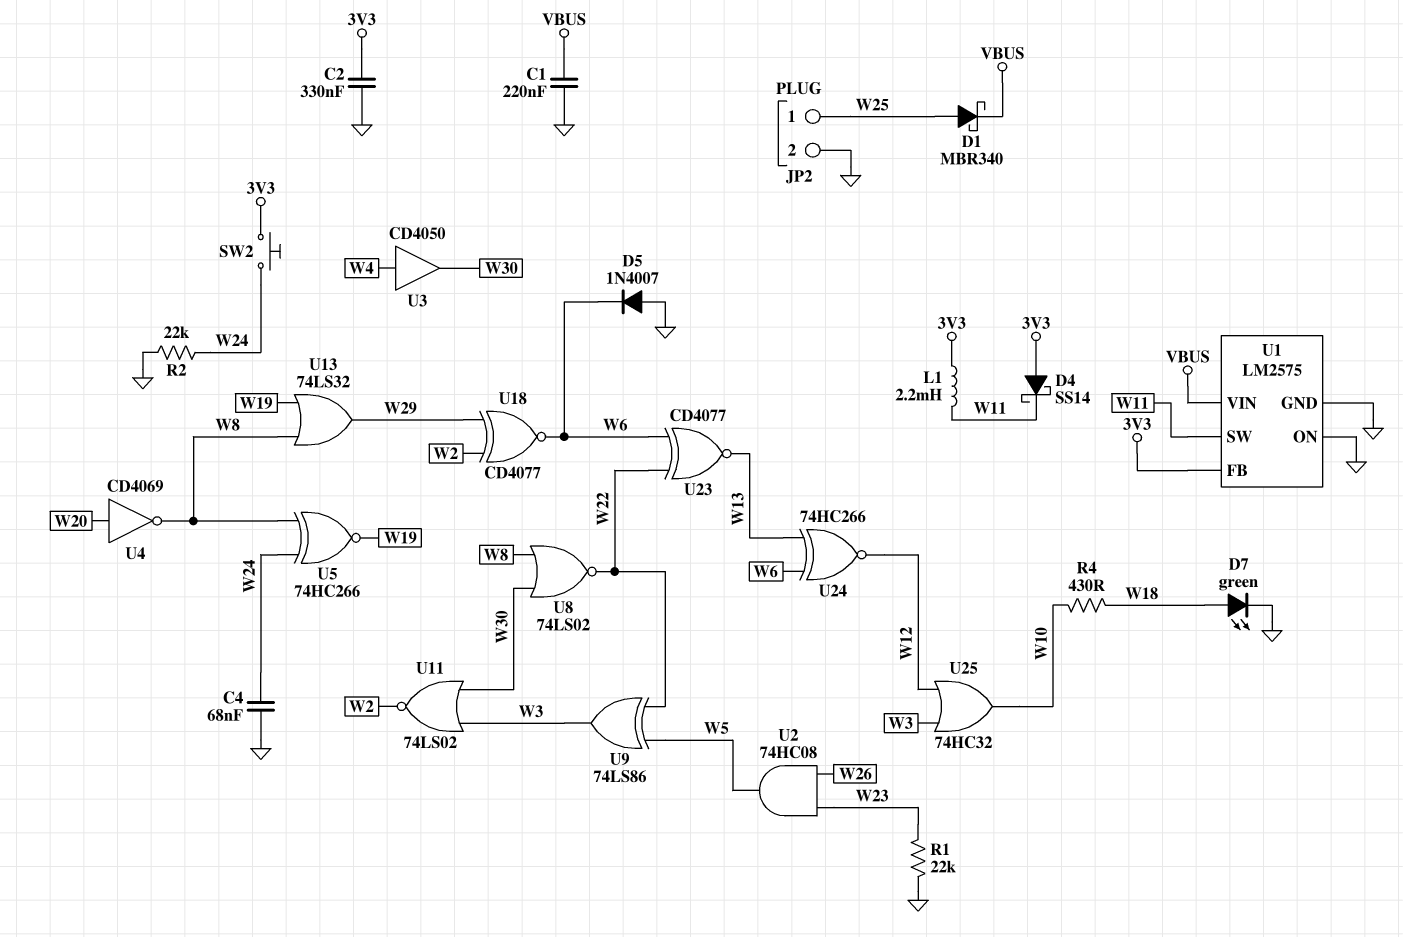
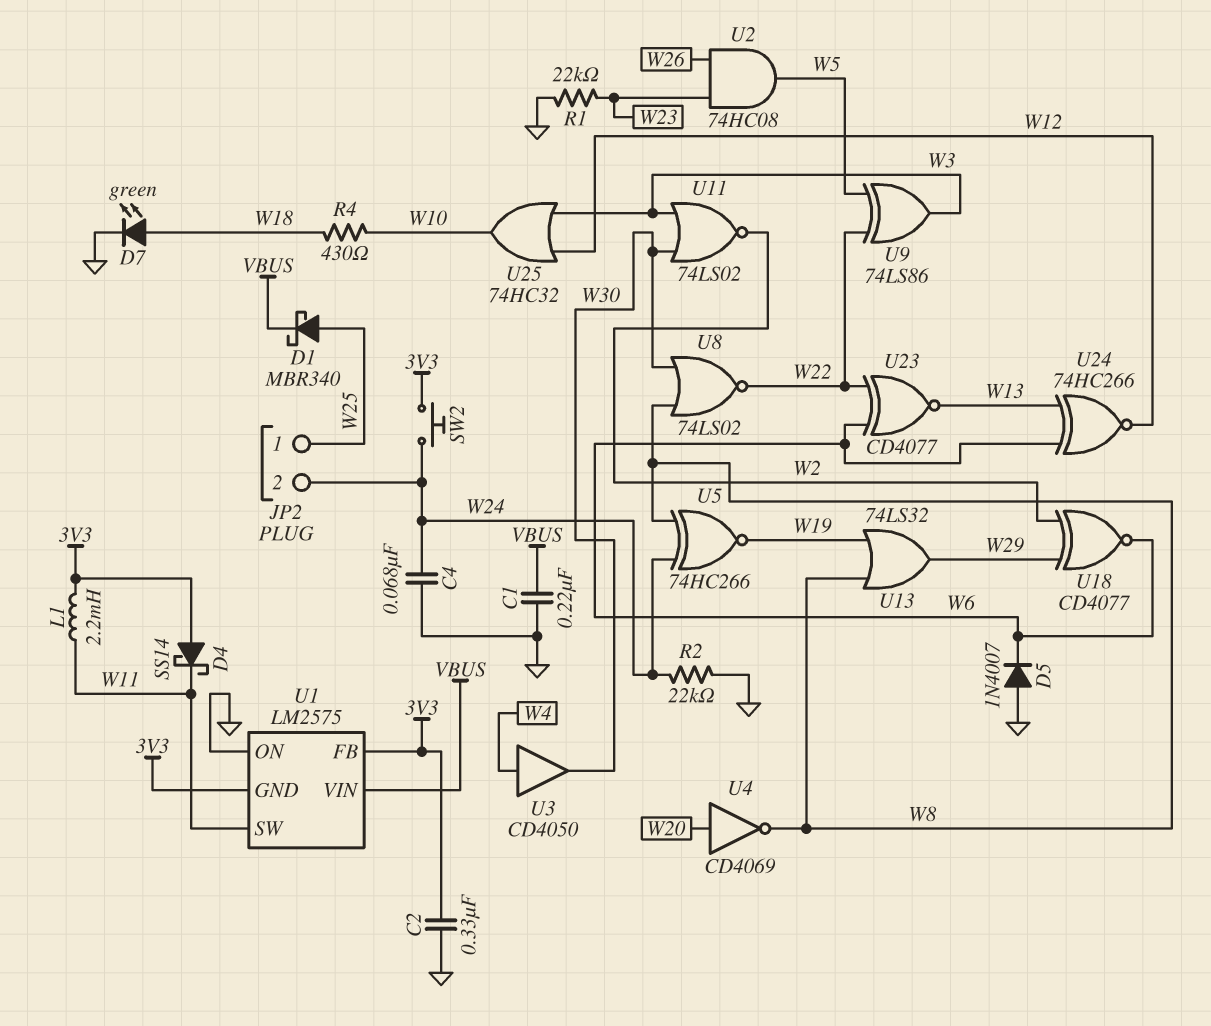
JP2 pin 2: GND -> W24
U1 pin GND: GND -> 3V3

